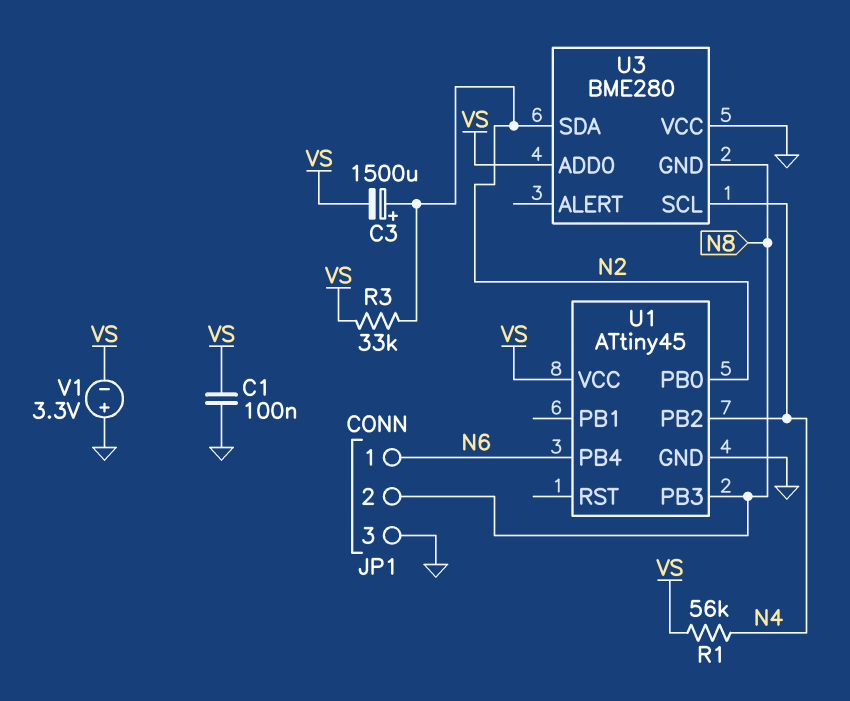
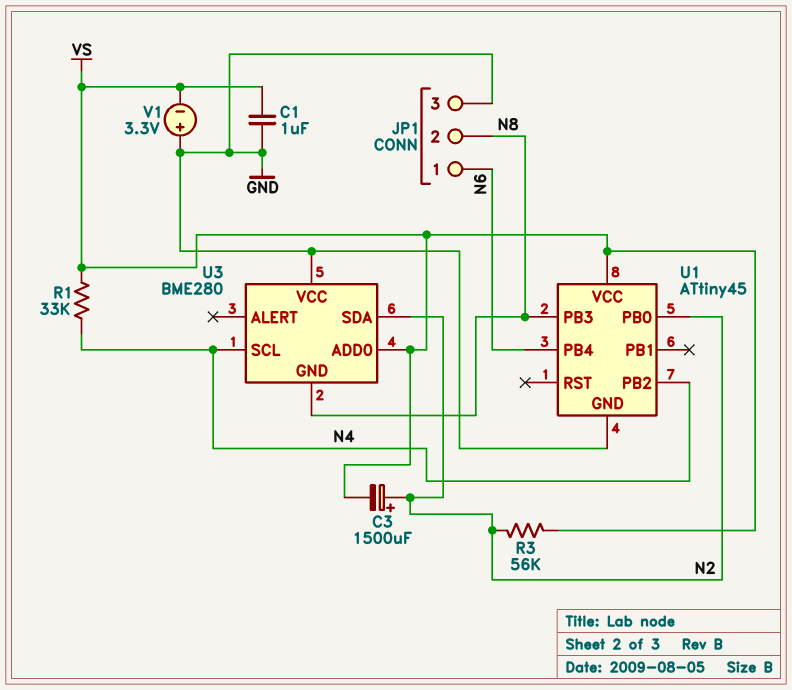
C1: 100nF (GND, VS) -> 1uF (GND, VS)
R1: 56k (N4, VS) -> 33k (N4, VS)
R3: 33k (N2, VS) -> 56k (N2, VS)

